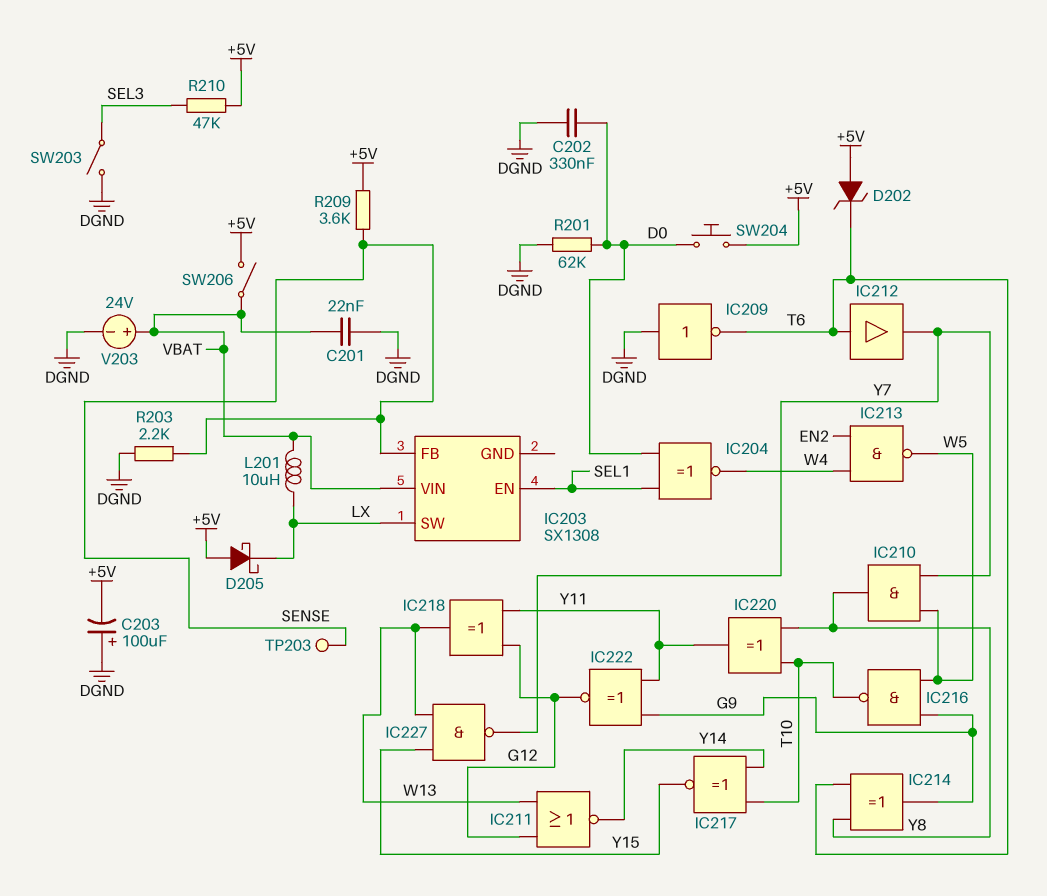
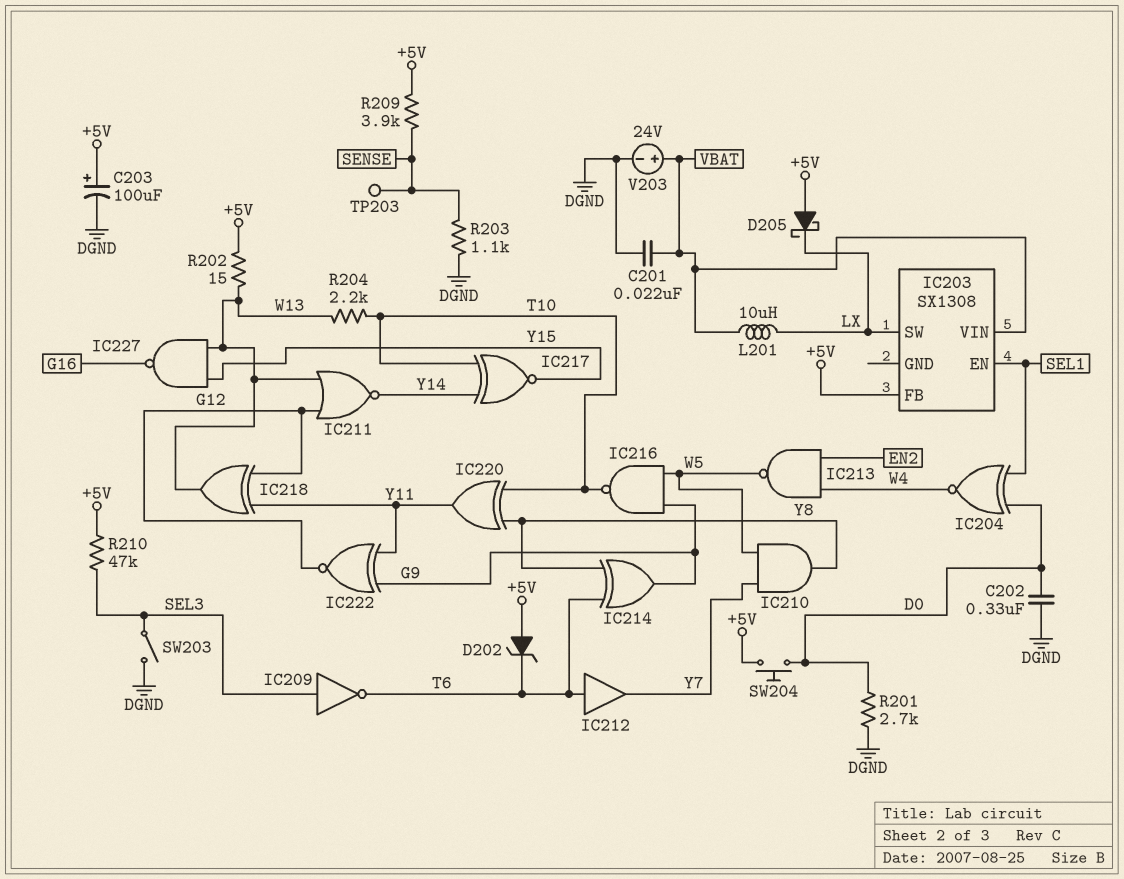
C203: 100uF (plus DGND, minus +5V) -> 100uF (plus +5V, minus DGND)
IC203 pin FB: SENSE -> +5V
IC209: NOT (in DGND, out T6) -> NOT (in SEL3, out T6)
IC227: NAND (in W13, in Y15, out Y7) -> NAND (in W13, in Y15, out G16)
R201: 62k (D0, DGND) -> 2.7k (D0, DGND)
R202: none -> 15 (+5V, W13)
R203: 2.2k (DGND, SENSE) -> 1.1k (DGND, SENSE)
R204: none -> 2.2k (T10, W13)
R209: 3.6k (+5V, SENSE) -> 3.9k (+5V, SENSE)
SW206: switch (+5V, VBAT) -> none

